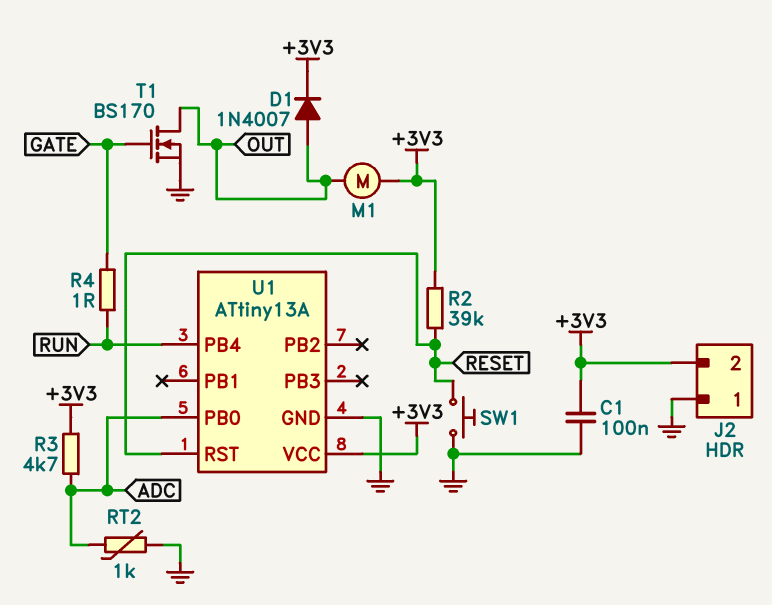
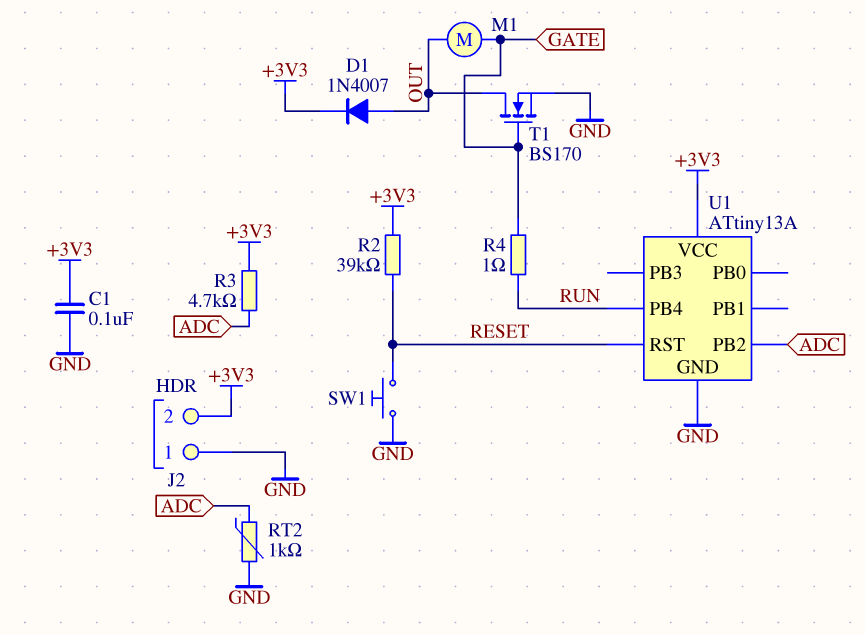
M1: motor (+3V3, OUT) -> motor (GATE, OUT)
U1 pin PB0: ADC -> none
U1 pin PB2: none -> ADC

